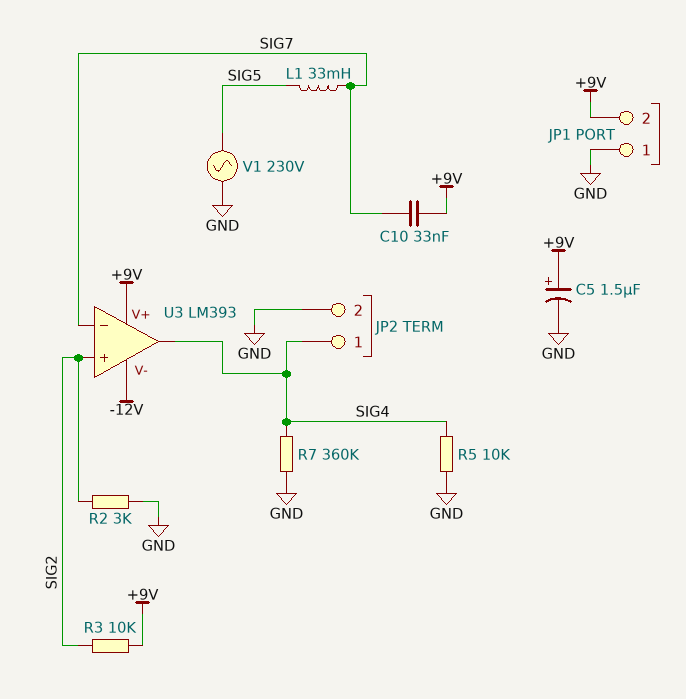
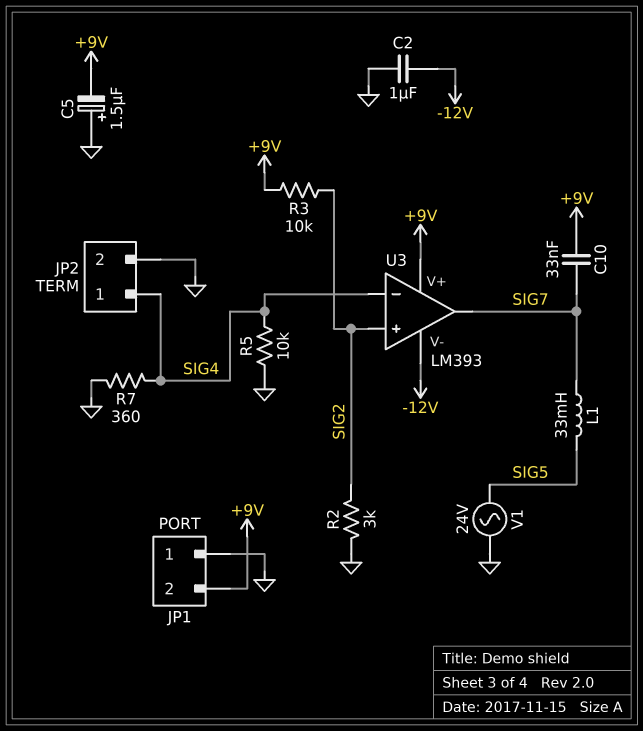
C2: none -> 1uF (-12V, GND)
C5: 1.5uF (plus +9V, minus GND) -> 1.5uF (plus GND, minus +9V)
R7: 360k (GND, SIG4) -> 360 (GND, SIG4)
U3 pin in-: SIG7 -> SIG4
U3 pin out: SIG4 -> SIG7
V1: AC 230V (GND, SIG5) -> AC 24V (GND, SIG5)

